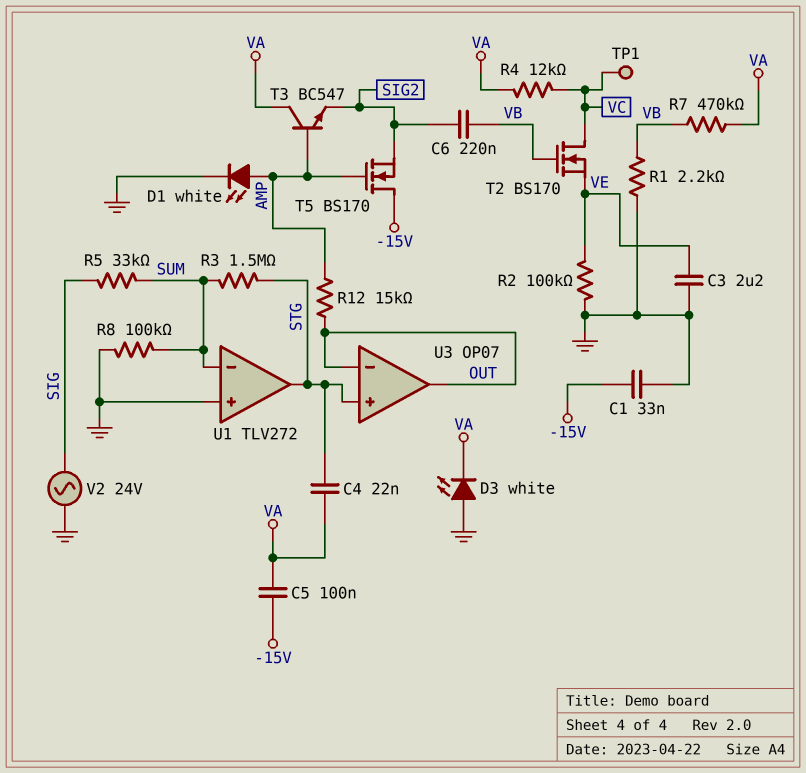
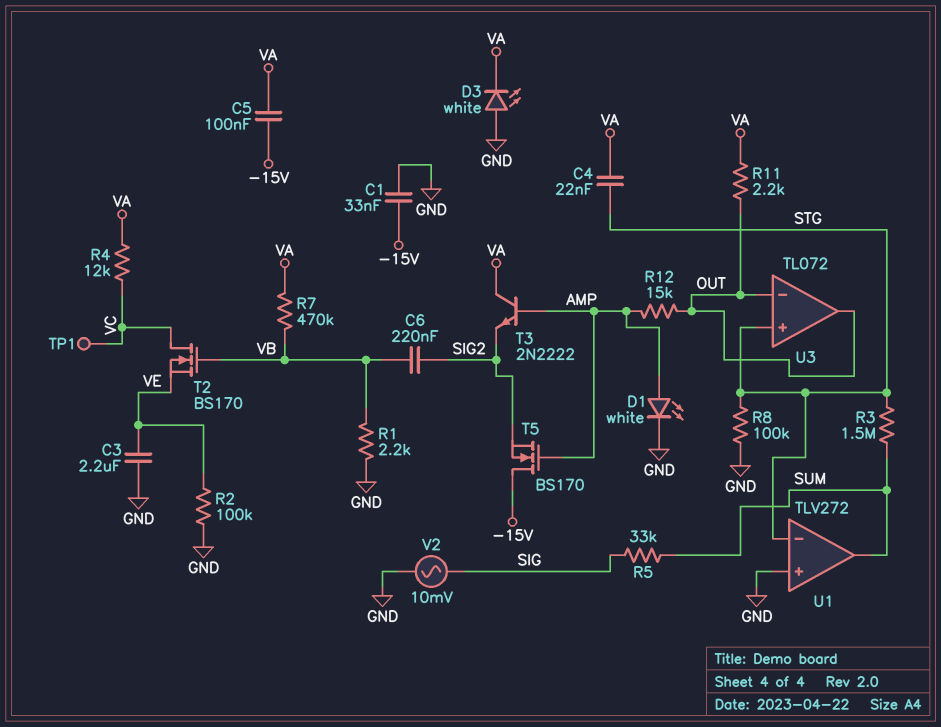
R8: 100k (GND, SUM) -> 100k (GND, STG)
R11: none -> 2.2k (OUT, VA)
T3: NPN BC547 (B AMP, C VA, E SIG2) -> NPN 2N2222 (B AMP, C VA, E SIG2)
U1 pin in-: SUM -> STG
U1 pin out: STG -> SUM
U3: OP07 -> TL072
V2: AC 24V (GND, SIG) -> AC 10mV (GND, SIG)

